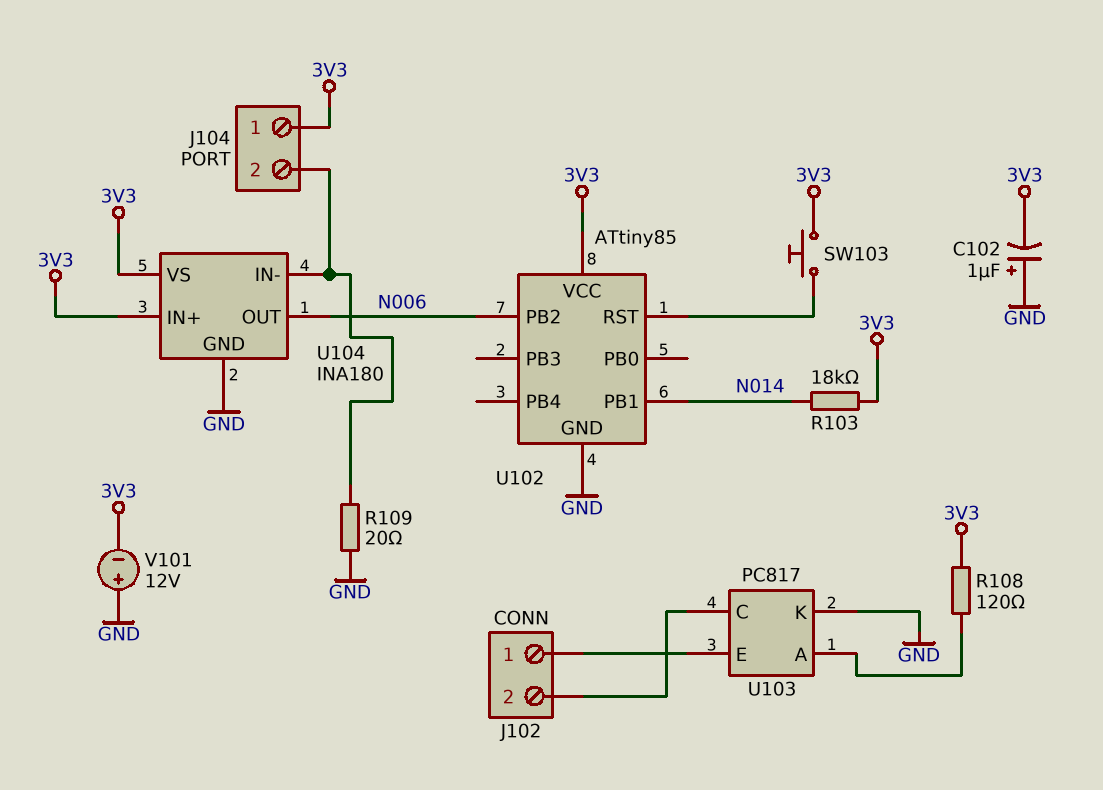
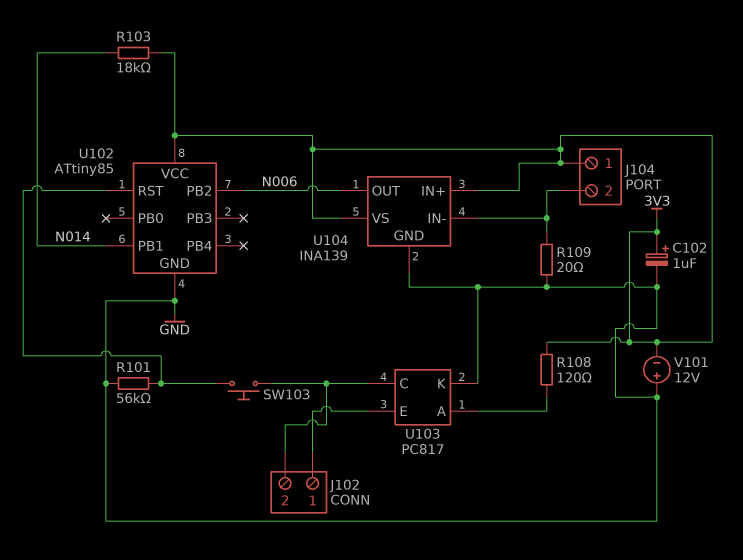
C102: 1uF (plus GND, minus 3V3) -> 1uF (plus 3V3, minus GND)
R101: none -> 56k (GND, U102/RST)
SW103: button (3V3, U102/RST) -> button (J102/2, U102/RST)
U104: INA180 -> INA139

